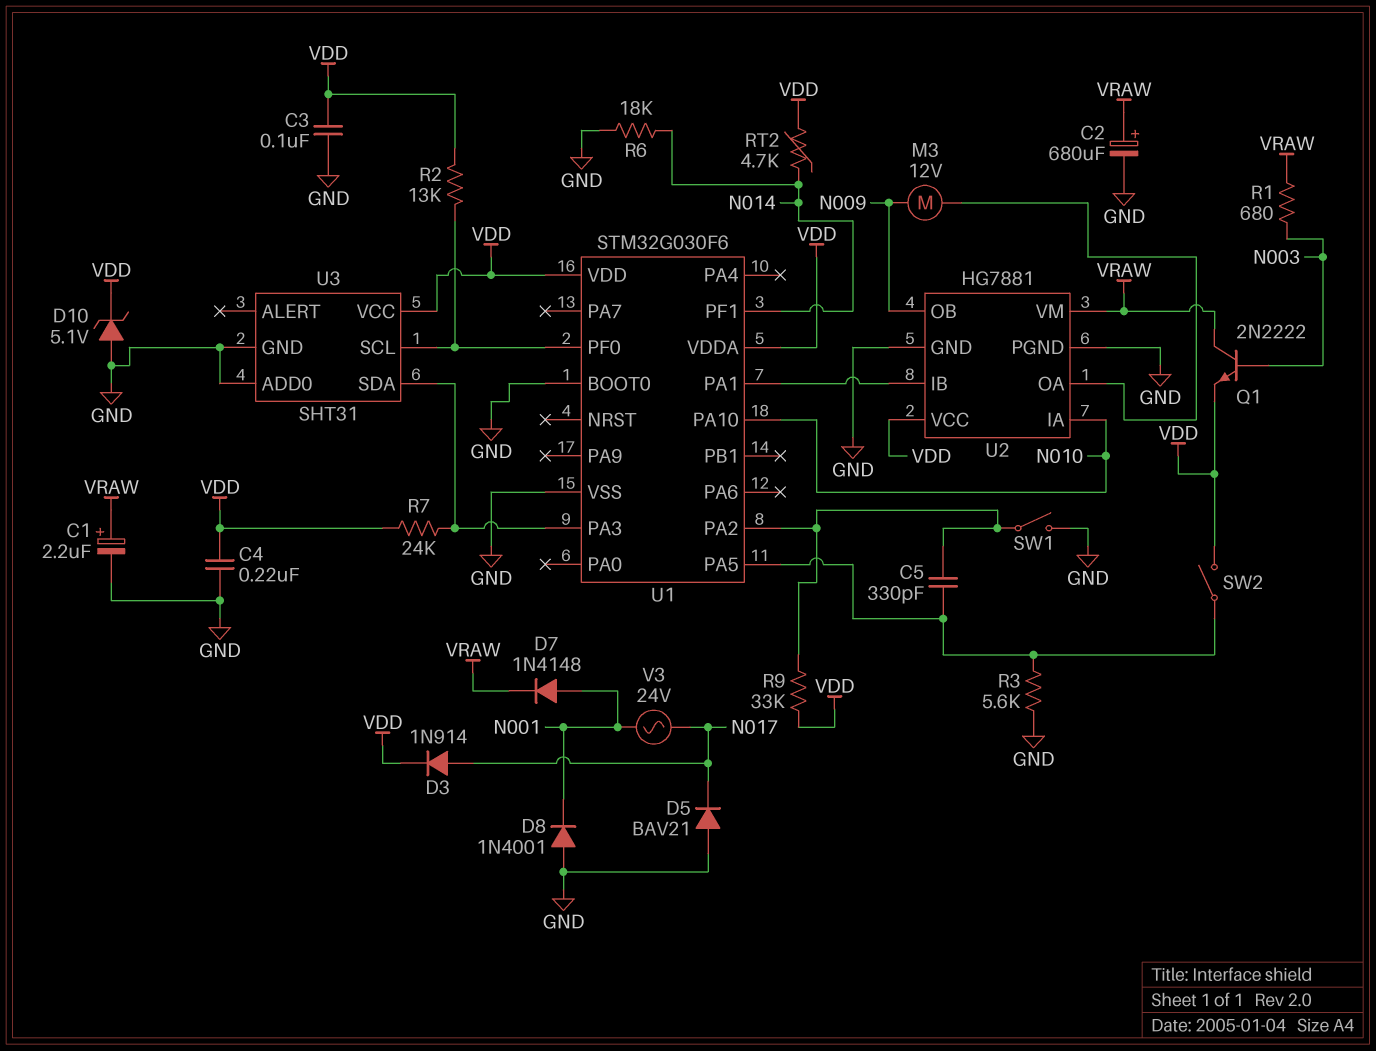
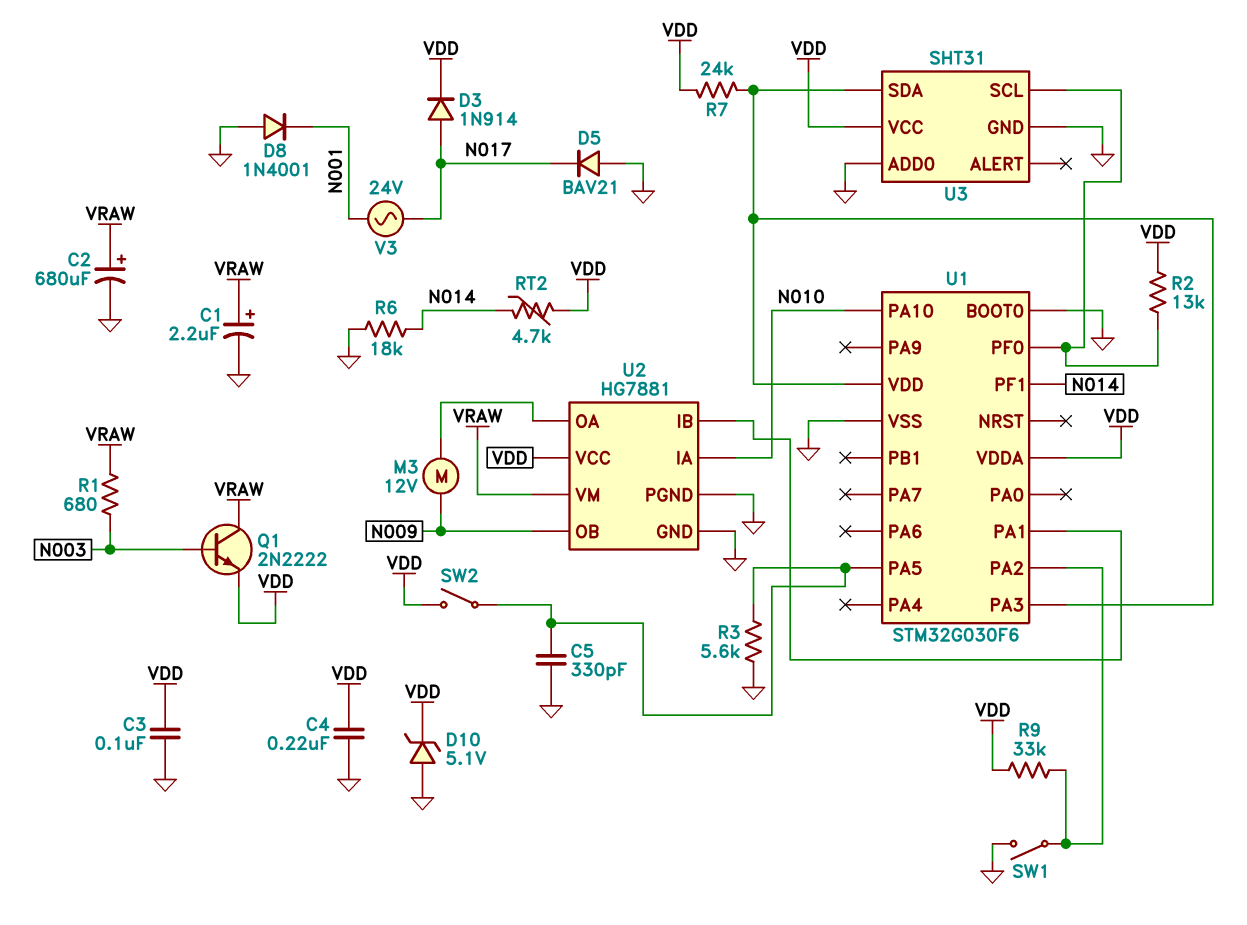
C5: 330pF (U1/PA2, U1/PA5) -> 330pF (GND, U1/PA5)
D7: diode 1N4148 (A N001, K VRAW) -> none
U1 pin VDD: VDD -> U1/PA3

